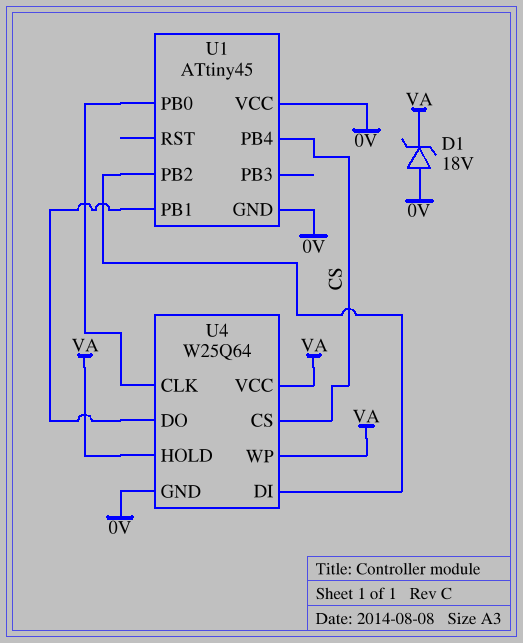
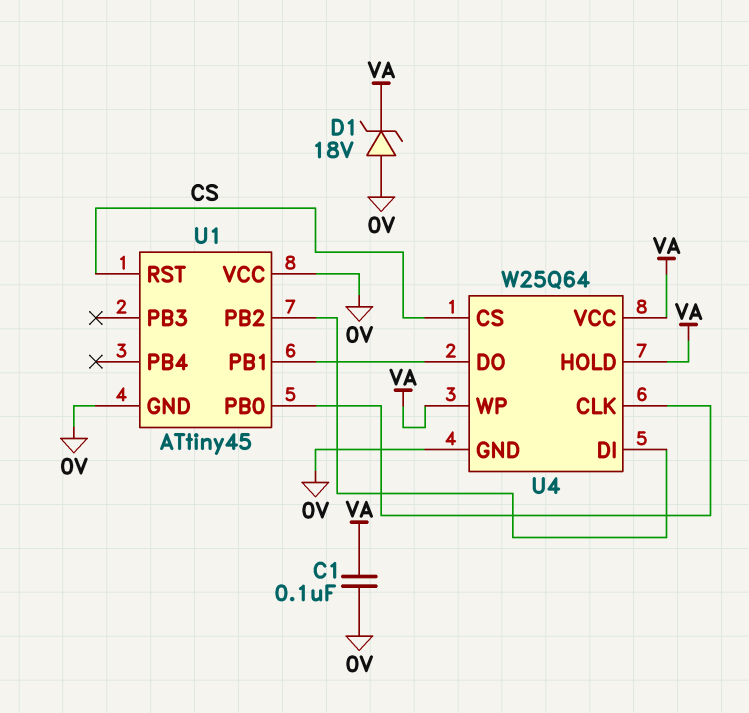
C1: none -> 100nF (0V, VA)
U1 pin PB4: CS -> none
U1 pin RST: none -> CS

